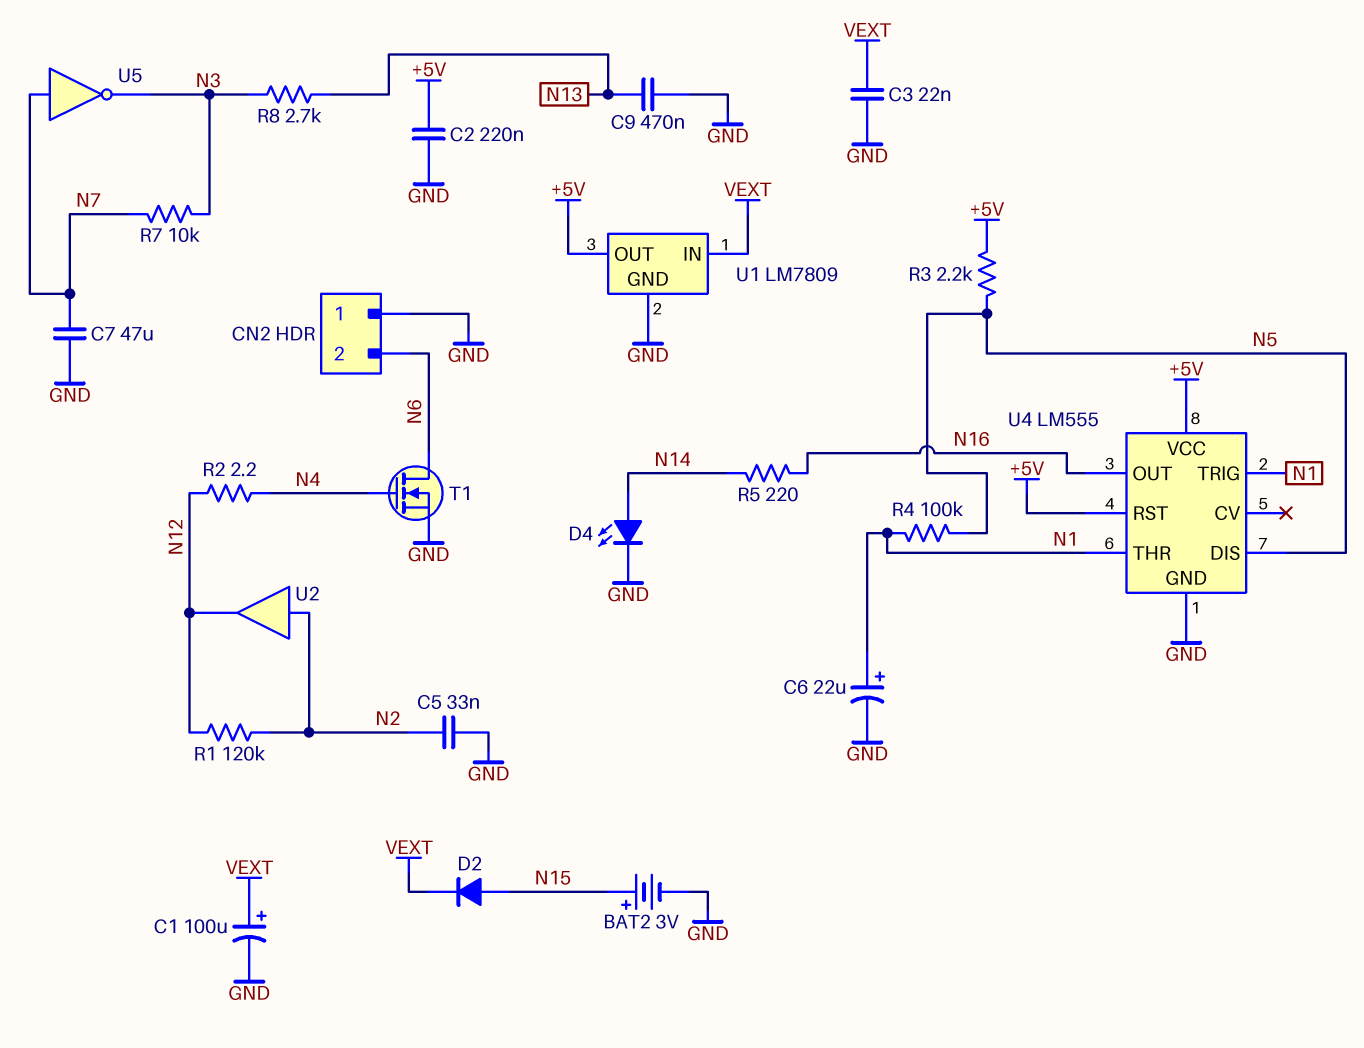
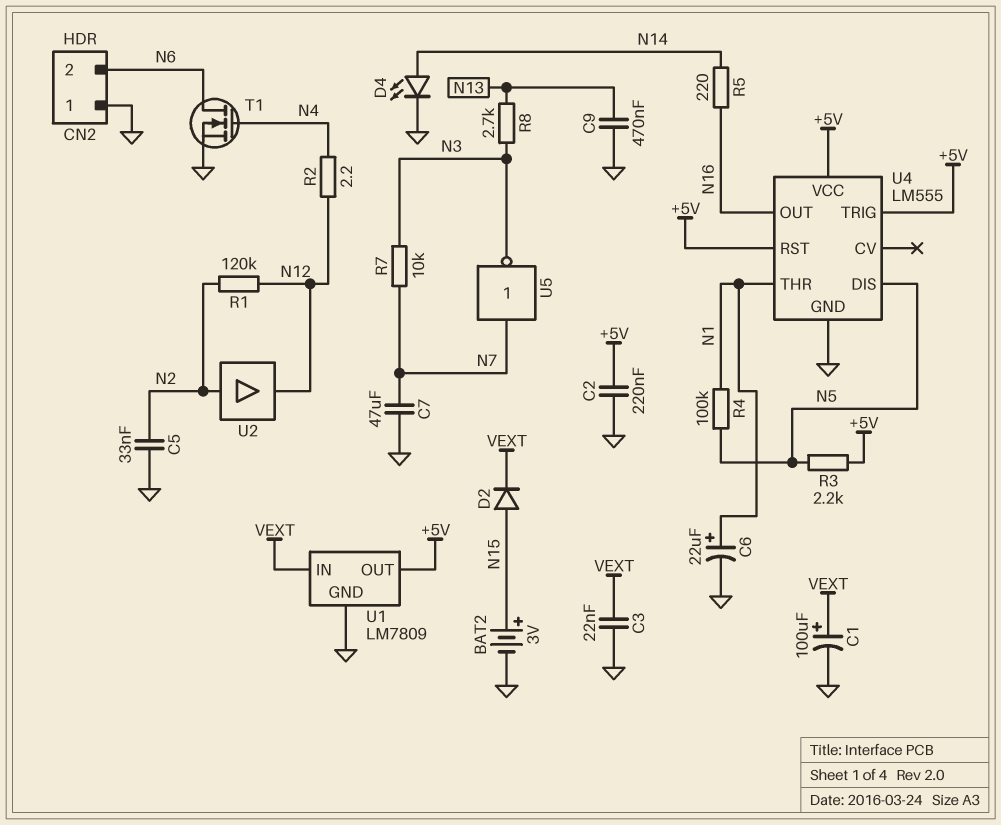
U4 pin TRIG: N1 -> +5V

